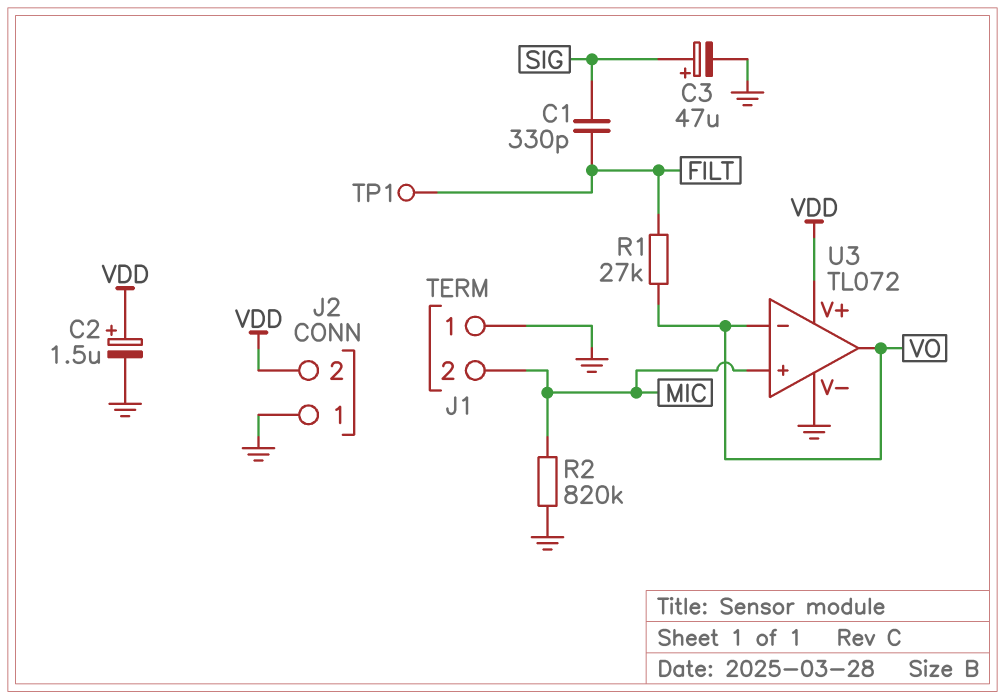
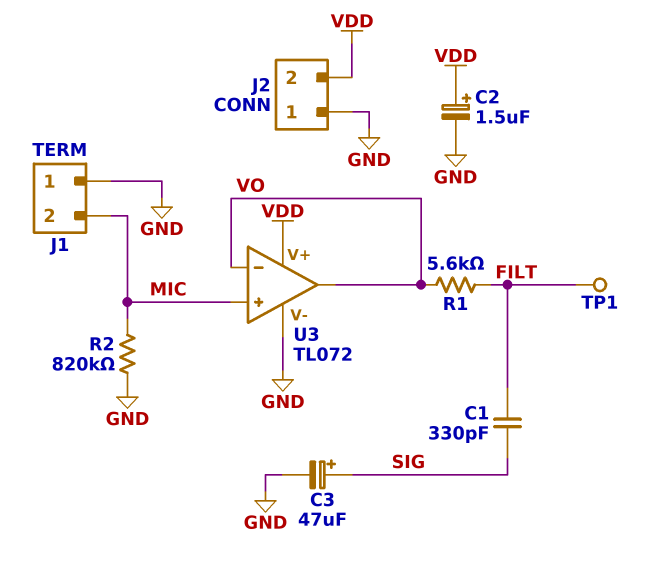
R1: 27k (FILT, VO) -> 5.6k (FILT, VO)

